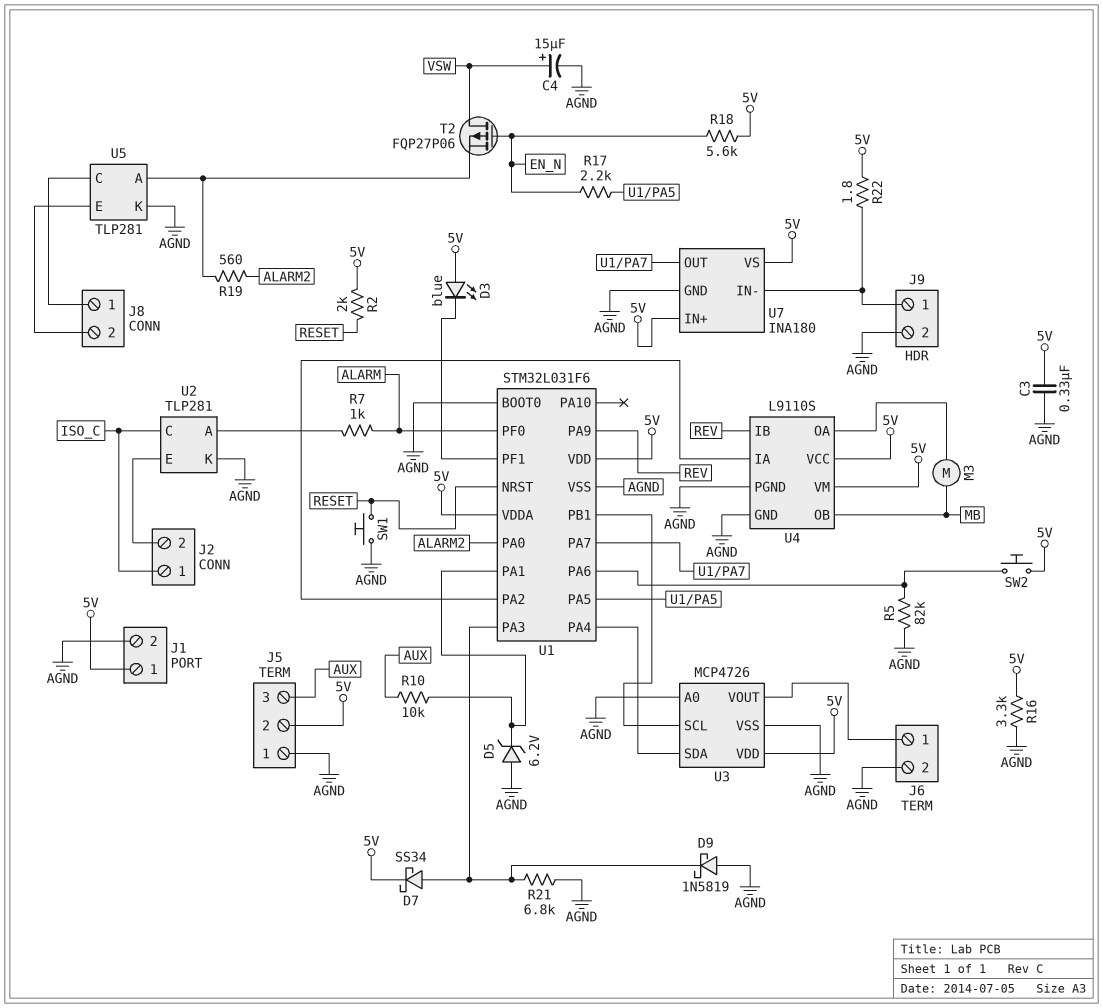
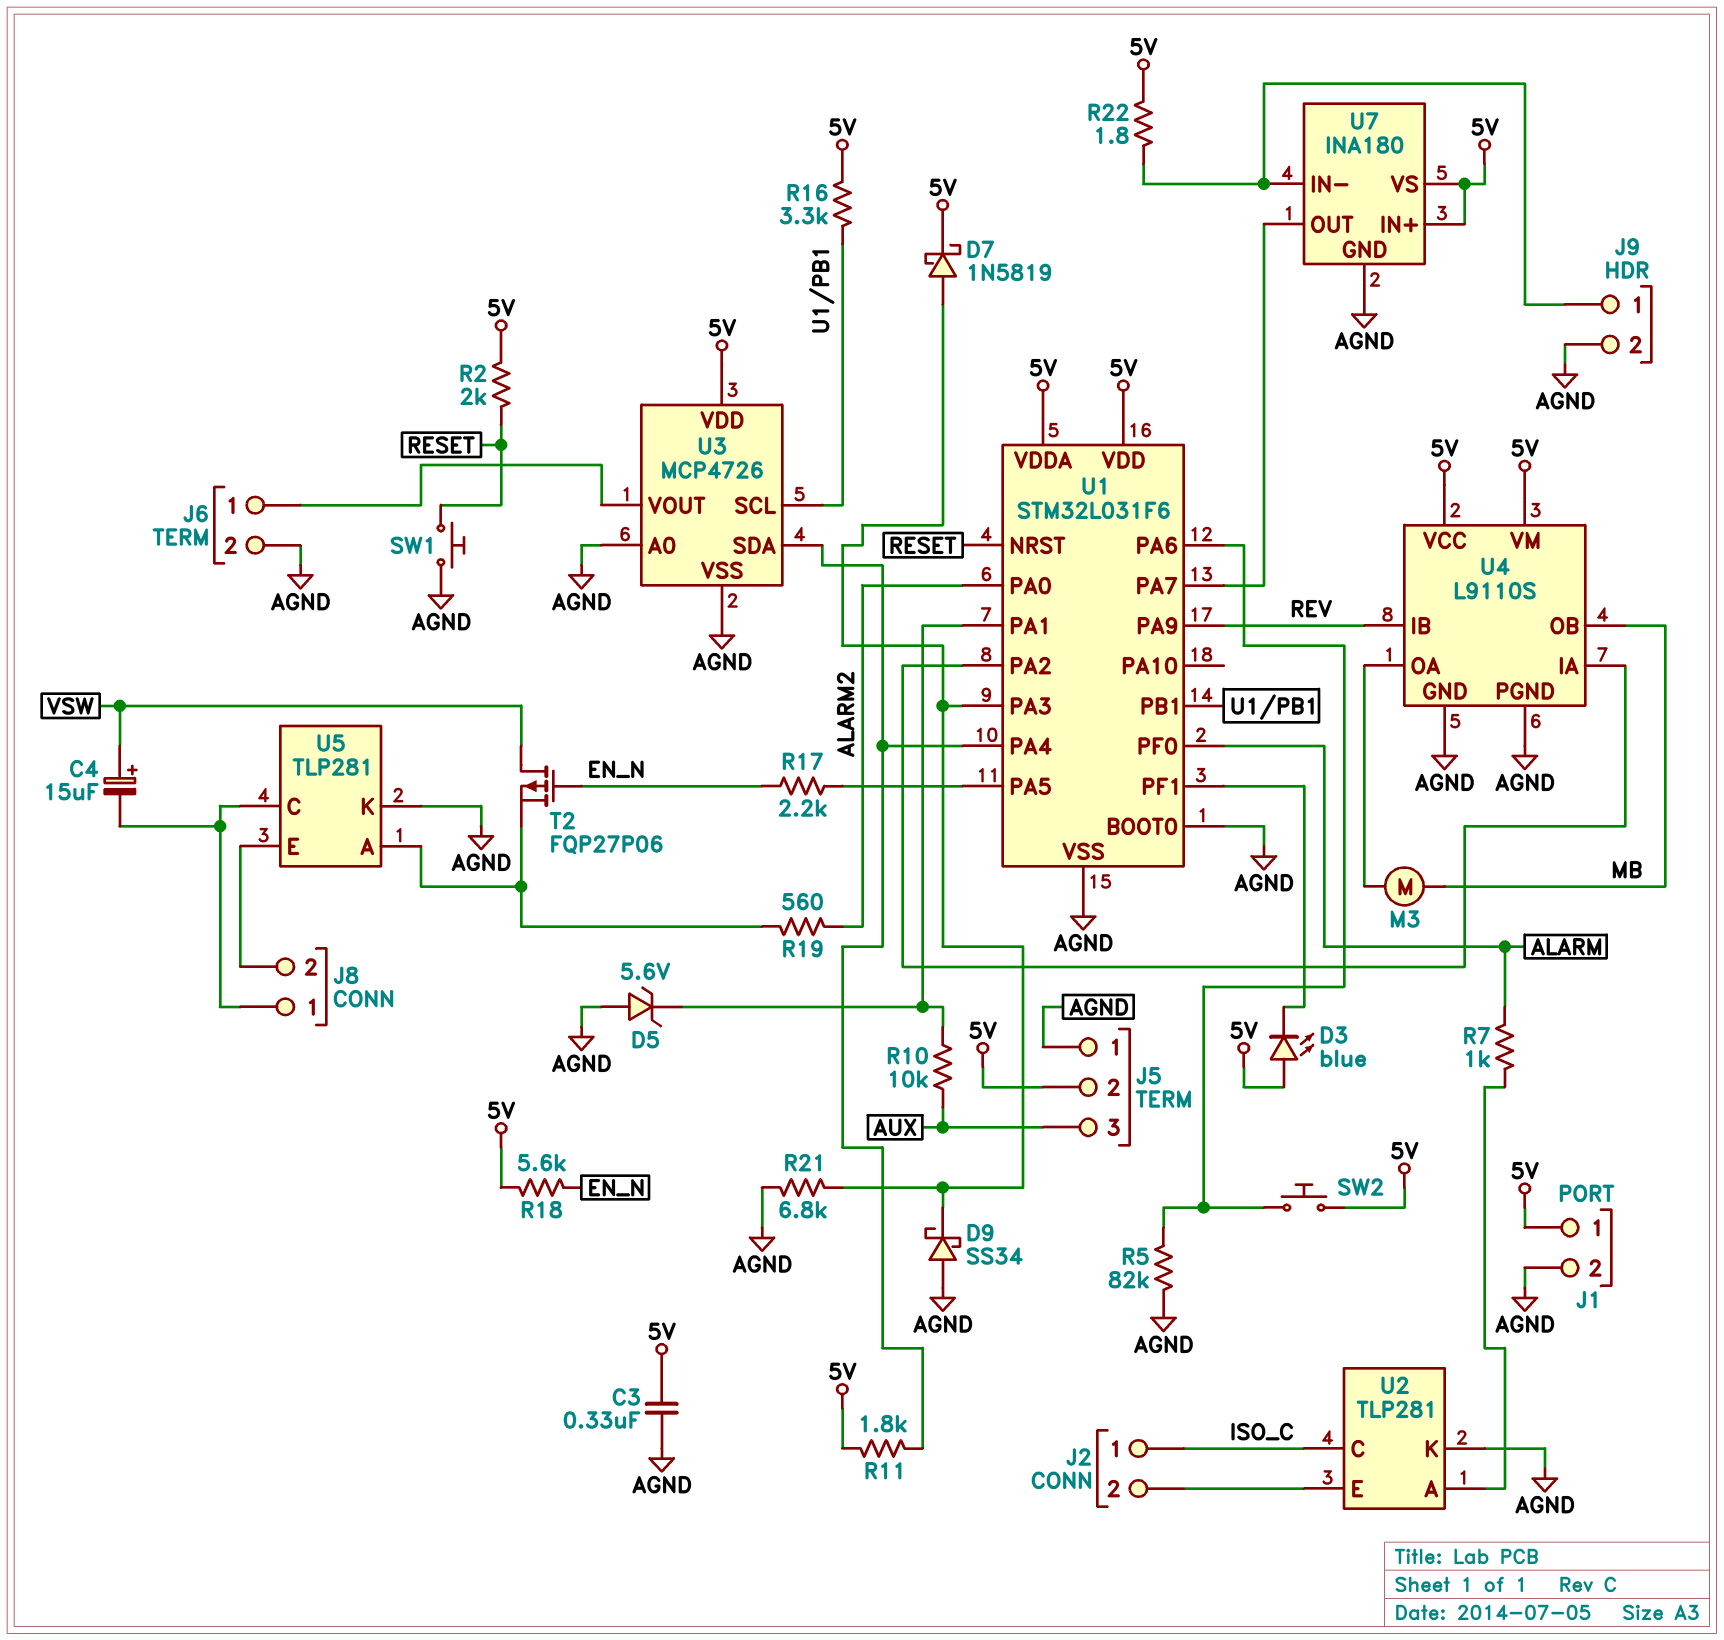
C4: 15uF (plus VSW, minus AGND) -> 15uF (plus VSW, minus J8/1)
D5: zener 6.2V (A AGND, K U1/PA1) -> zener 5.6V (A AGND, K U1/PA1)
D7: schottky SS34 (A U1/PA3, K 5V) -> schottky 1N5819 (A U1/PA3, K 5V)
D9: schottky 1N5819 (A AGND, K U1/PA3) -> schottky SS34 (A AGND, K U1/PA3)
R11: none -> 1.8k (5V, U1/PA4)
R16: 3.3k (5V, AGND) -> 3.3k (5V, U1/PB1)

